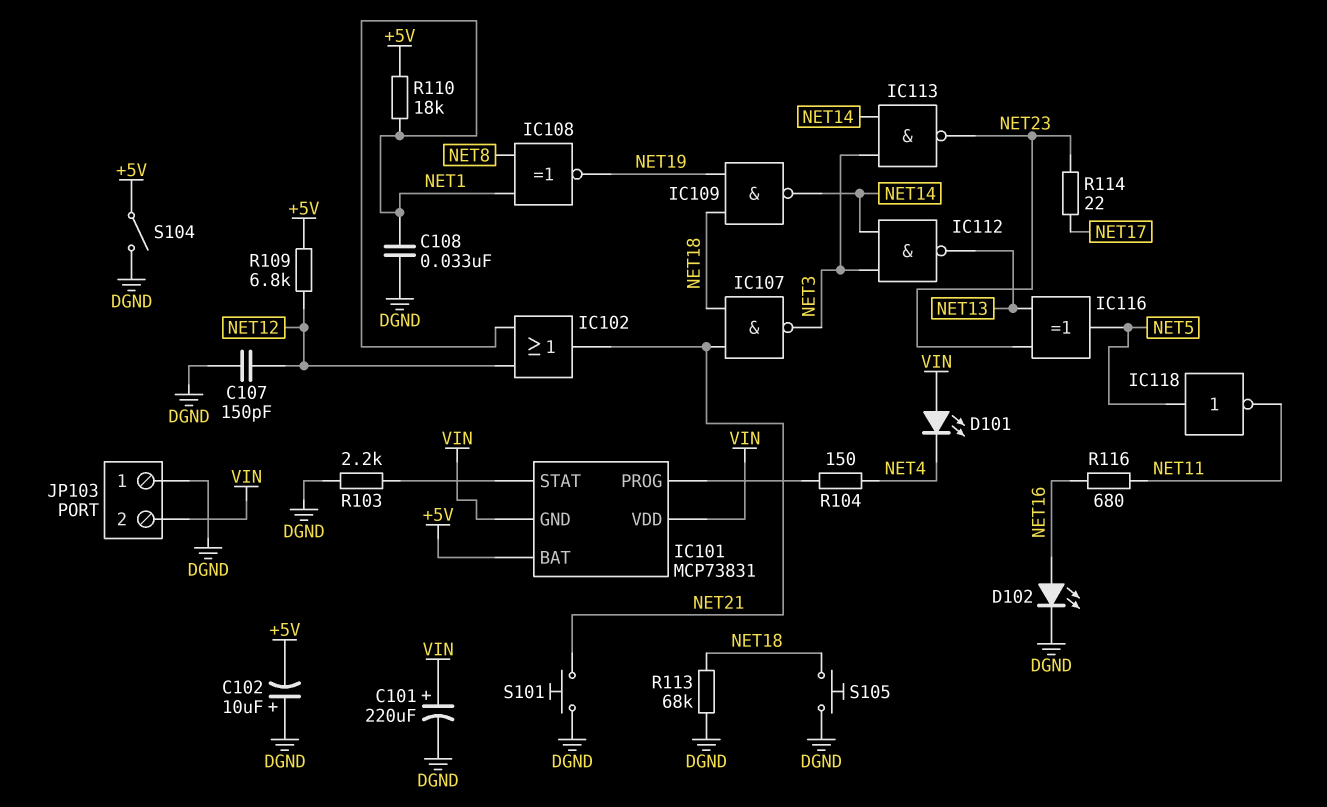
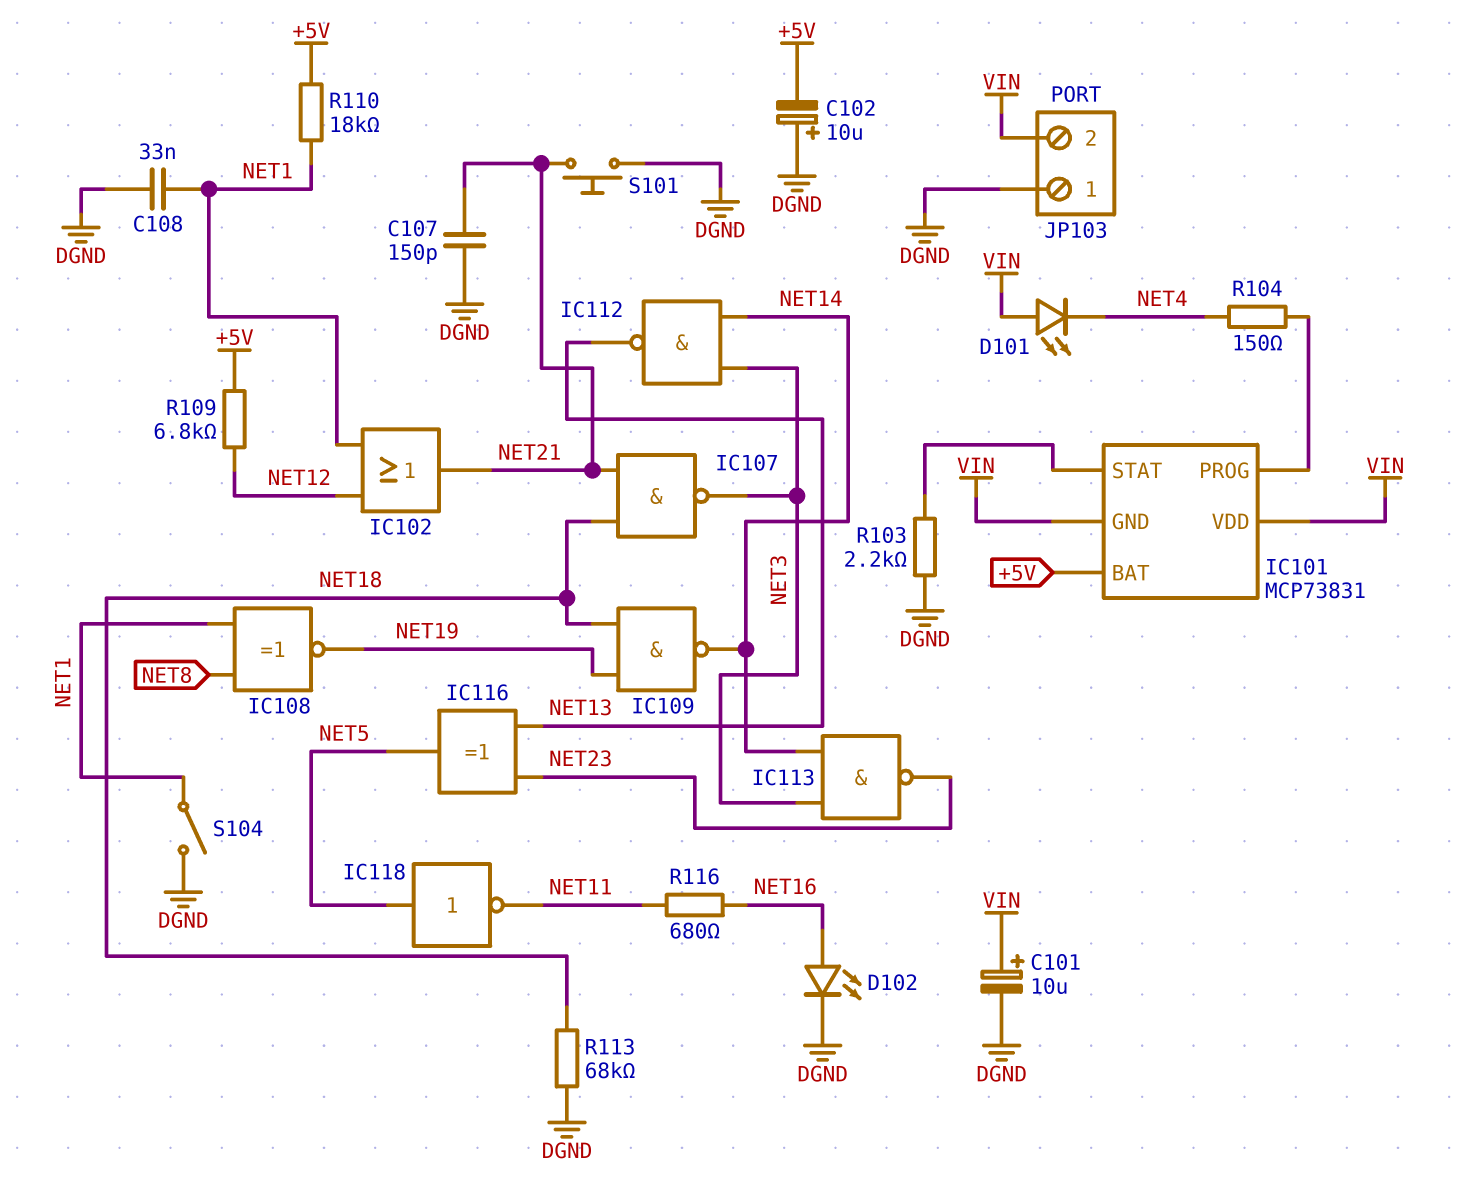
C101: 220uF (plus VIN, minus DGND) -> 10uF (plus VIN, minus DGND)
C107: 150pF (DGND, NET12) -> 150pF (DGND, NET21)
R114: 22 (NET17, NET23) -> none
S104: switch (+5V, DGND) -> switch (DGND, NET1)
S105: button (DGND, NET18) -> none

